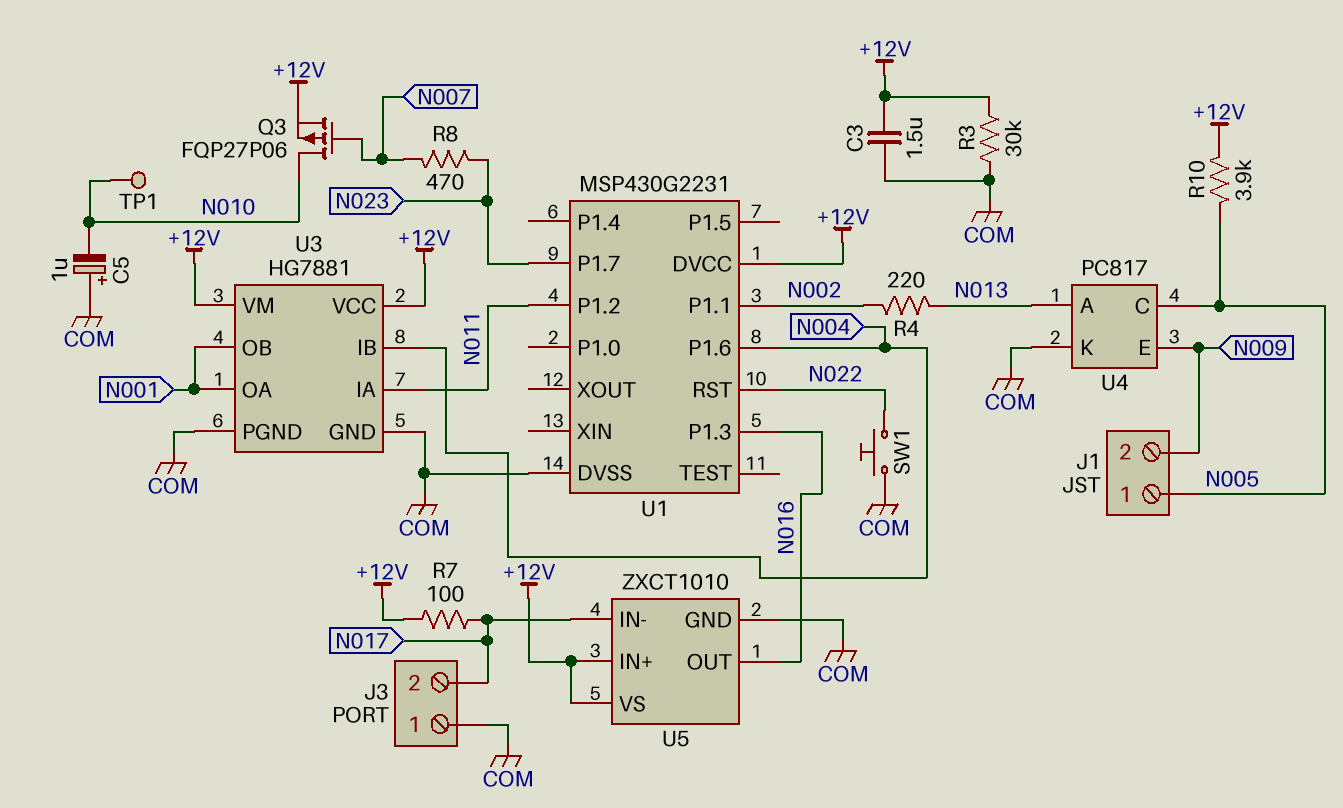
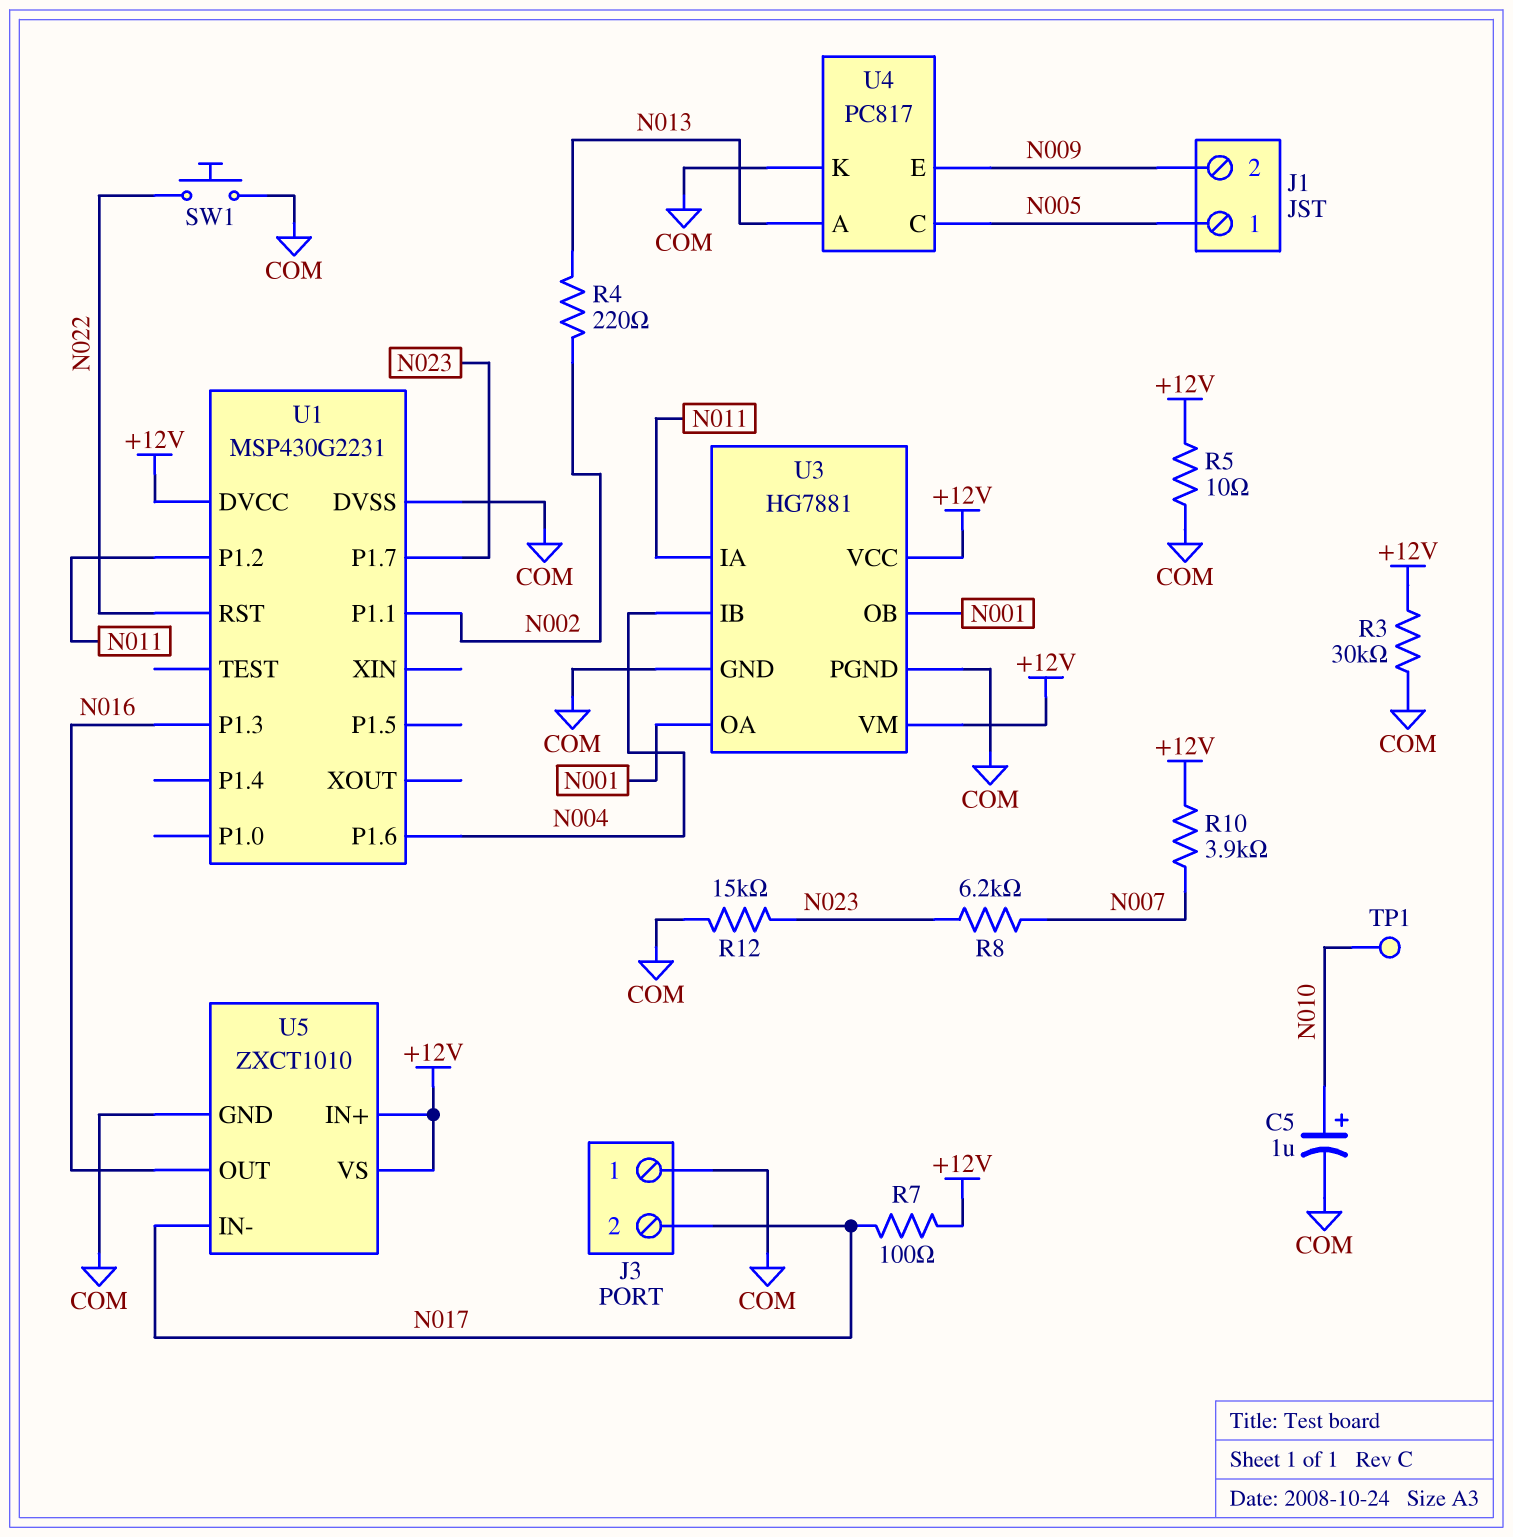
C3: 1.5uF (+12V, COM) -> none
C5: 1uF (plus COM, minus N010) -> 1uF (plus N010, minus COM)
Q3: PMOS FQP27P06 (G N007, D N010, S +12V) -> none
R5: none -> 10 (+12V, COM)
R8: 470 (N007, N023) -> 6.2k (N007, N023)
R10: 3.9k (+12V, N005) -> 3.9k (+12V, N007)
R12: none -> 15k (COM, N023)

